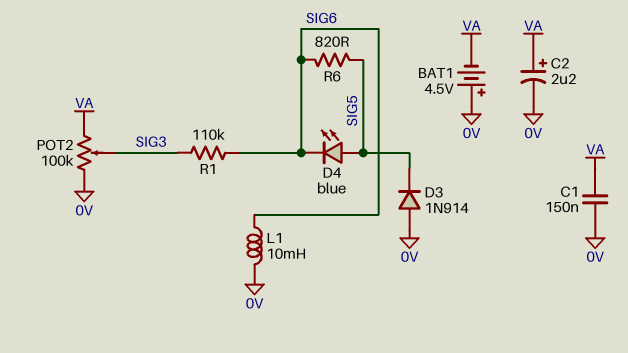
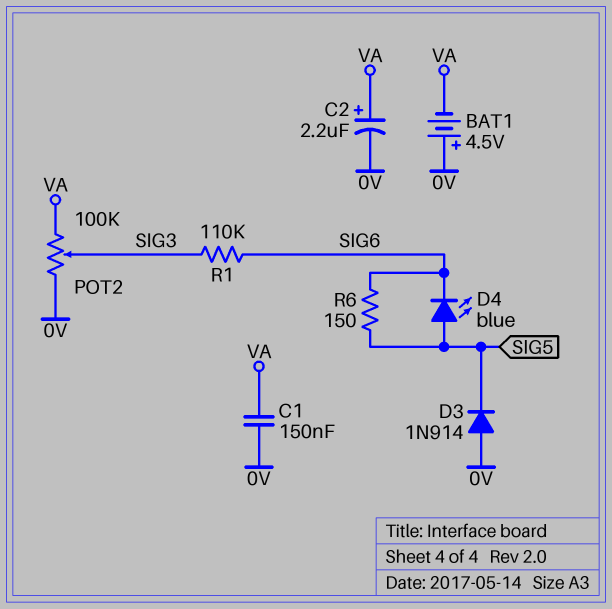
L1: 10mH (0V, SIG6) -> none
R6: 820 (SIG5, SIG6) -> 150 (SIG5, SIG6)

